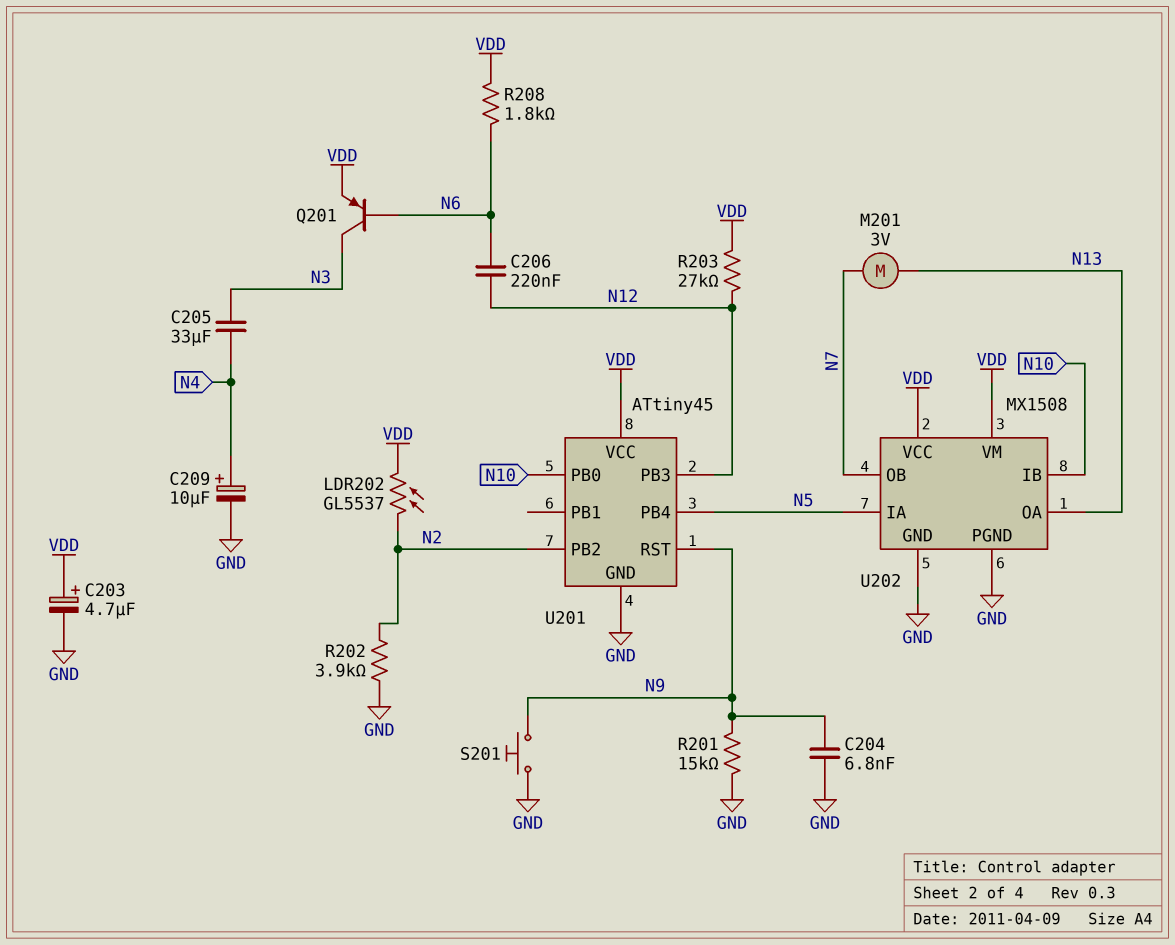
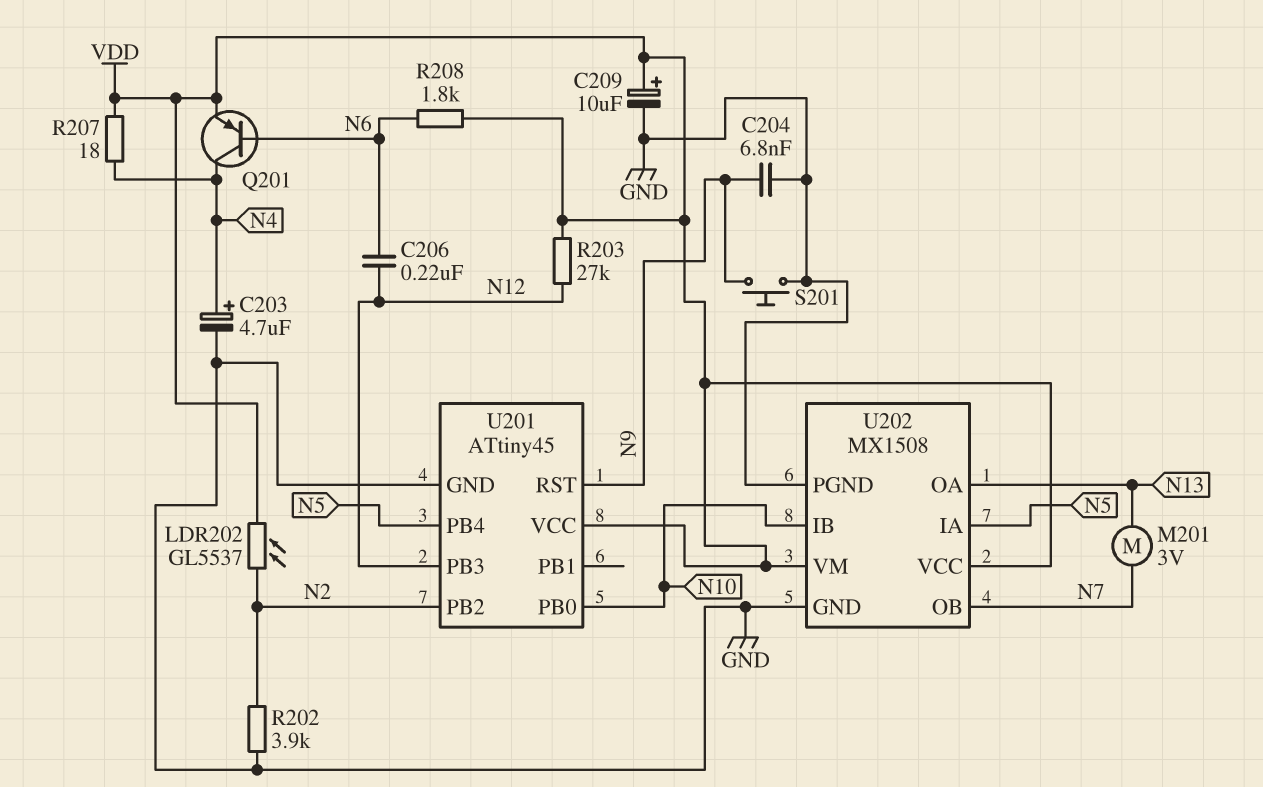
C203: 4.7uF (plus VDD, minus GND) -> 4.7uF (plus N4, minus GND)
C205: 33uF (N3, N4) -> none
C209: 10uF (plus N4, minus GND) -> 10uF (plus VDD, minus GND)
Q201: PNP (B N6, C N3, E VDD) -> PNP (B N6, C N4, E VDD)
R201: 15k (GND, N9) -> none
R207: none -> 18 (N4, VDD)

